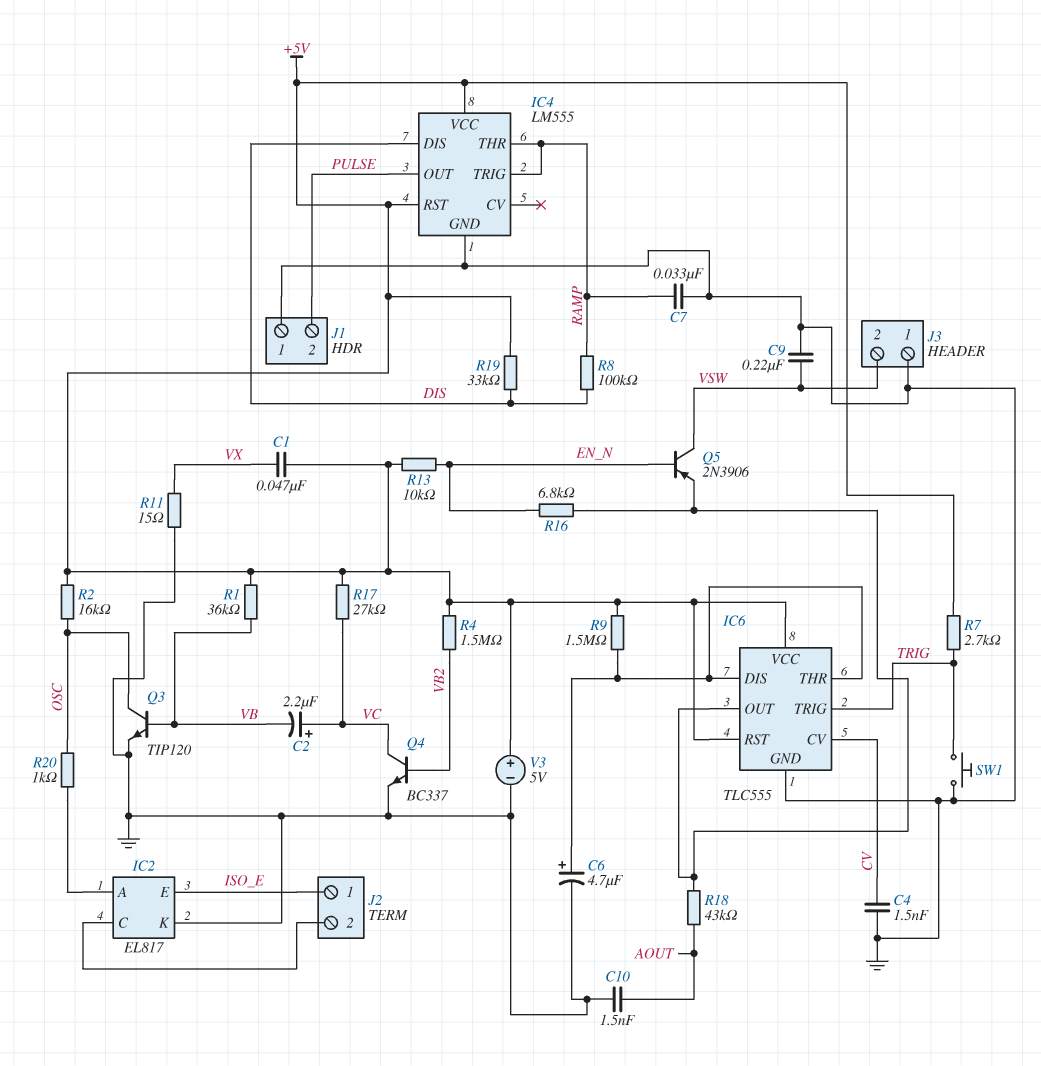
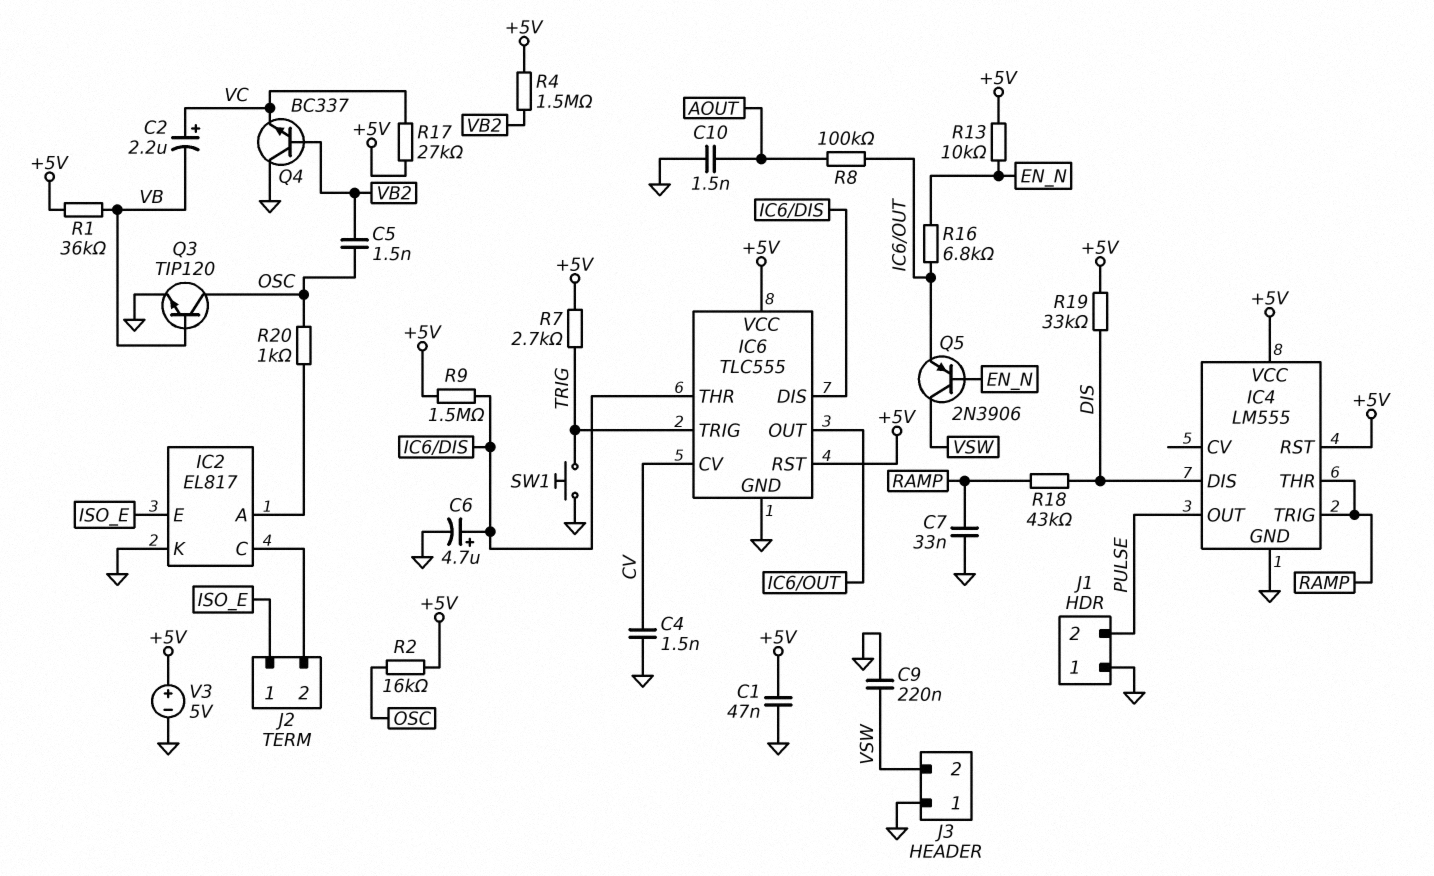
C1: 47nF (+5V, VX) -> 47nF (+5V, GND)
C5: none -> 1.5nF (OSC, VB2)
Q4: NPN BC337 (B VB2, C VC, E GND) -> NPN BC337 (B VB2, C GND, E VC)
R8: 100k (DIS, RAMP) -> 100k (AOUT, IC6/OUT)
R11: 15 (GND, VX) -> none
R18: 43k (AOUT, IC6/OUT) -> 43k (DIS, RAMP)

